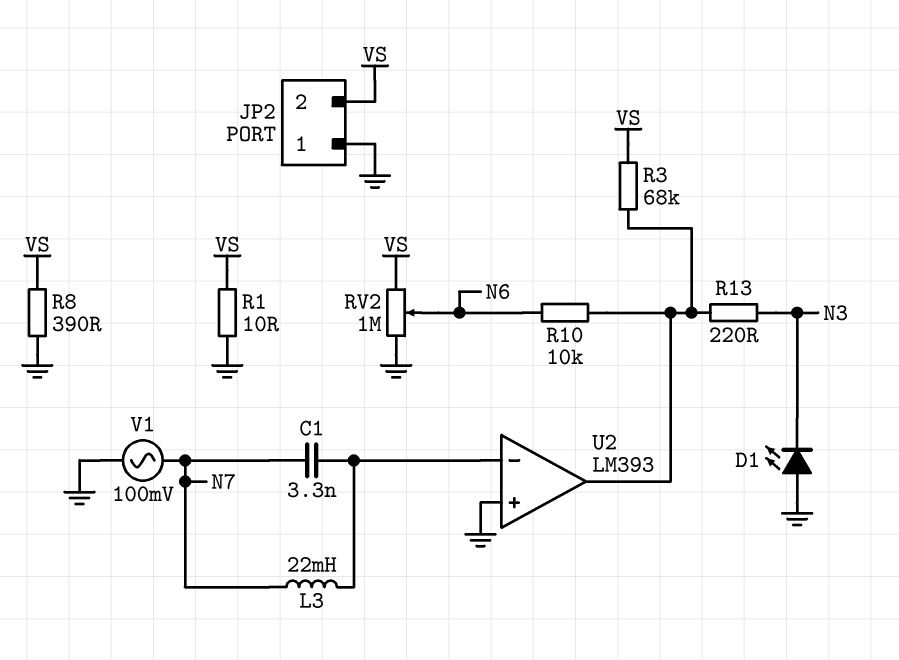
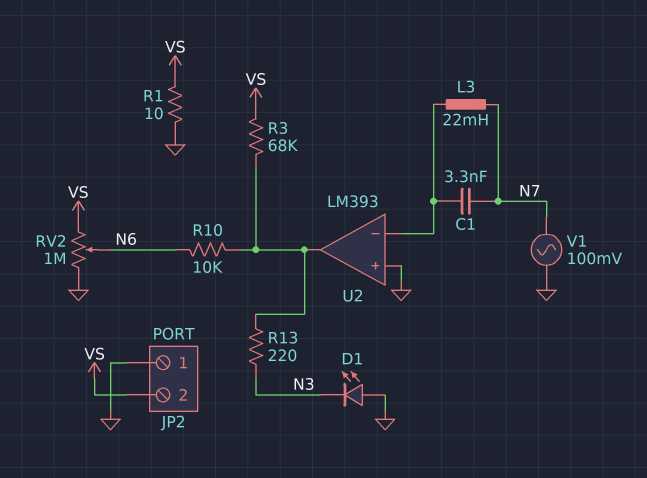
R8: 390 (GND, VS) -> none

